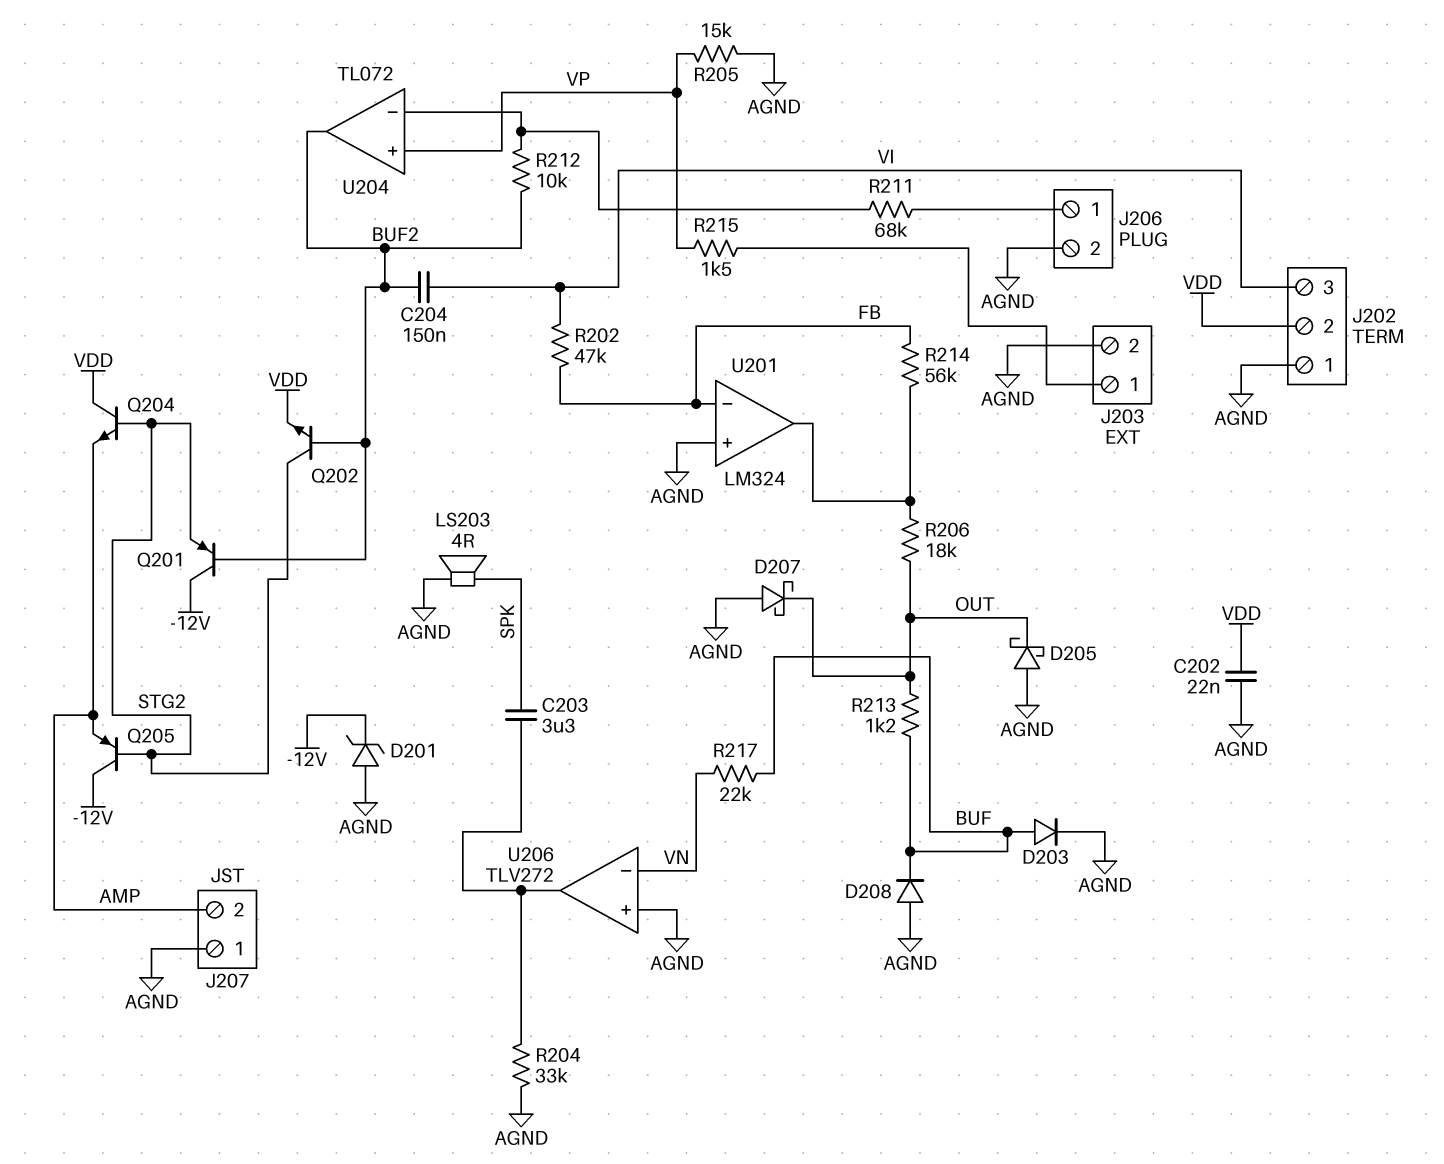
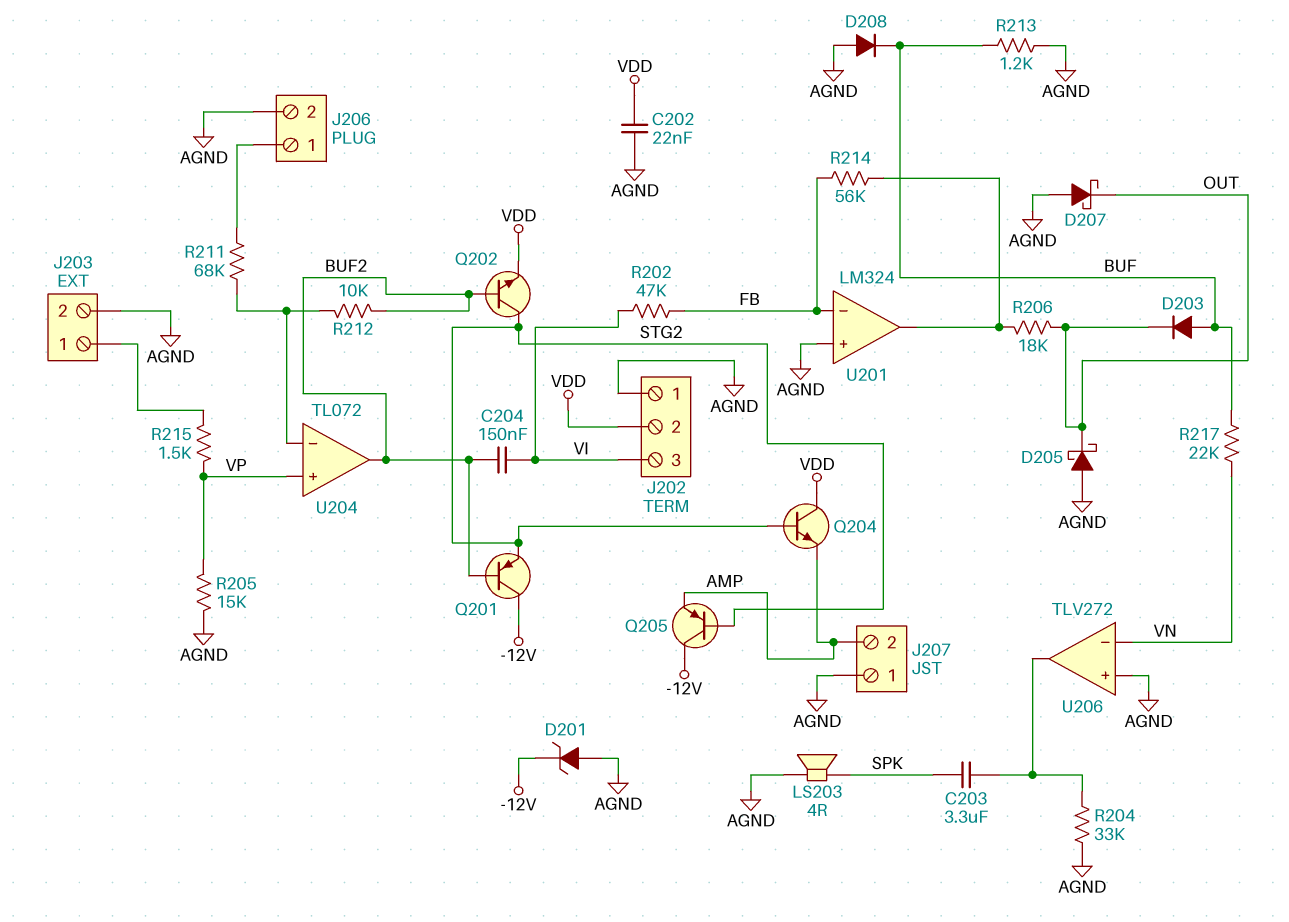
D203: diode (A BUF, K AGND) -> diode (A BUF, K OUT)
R213: 1.2k (BUF, OUT) -> 1.2k (AGND, BUF)

